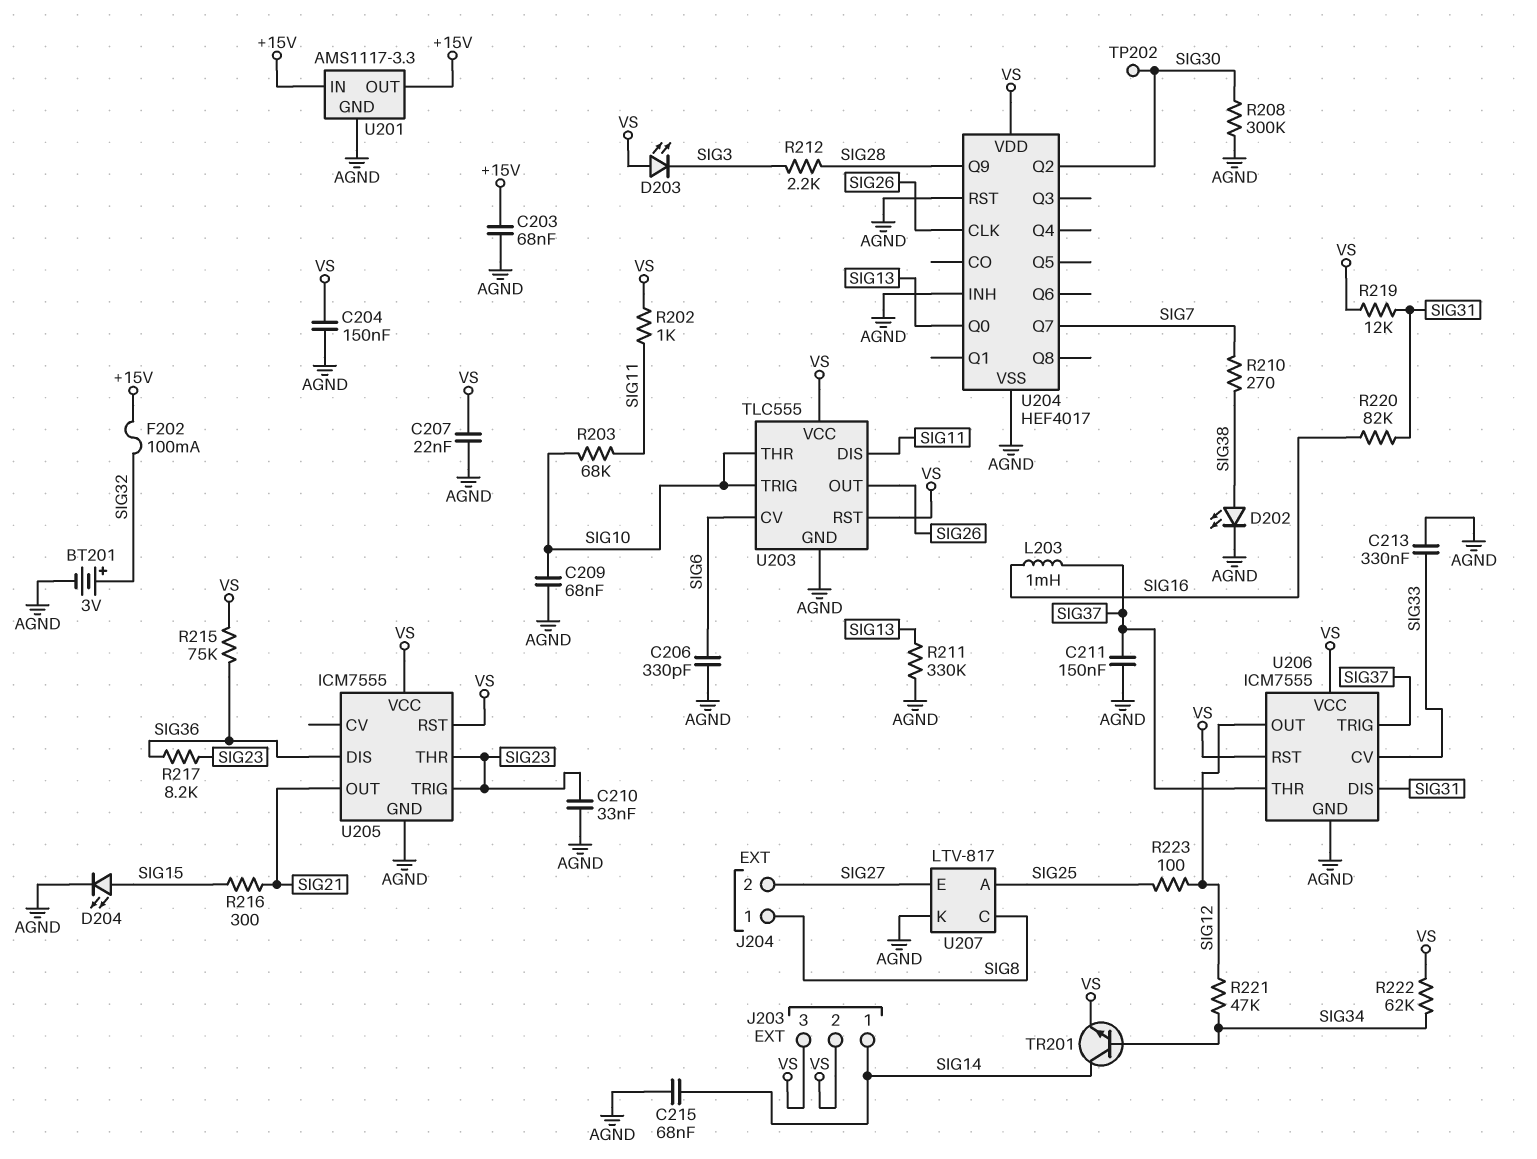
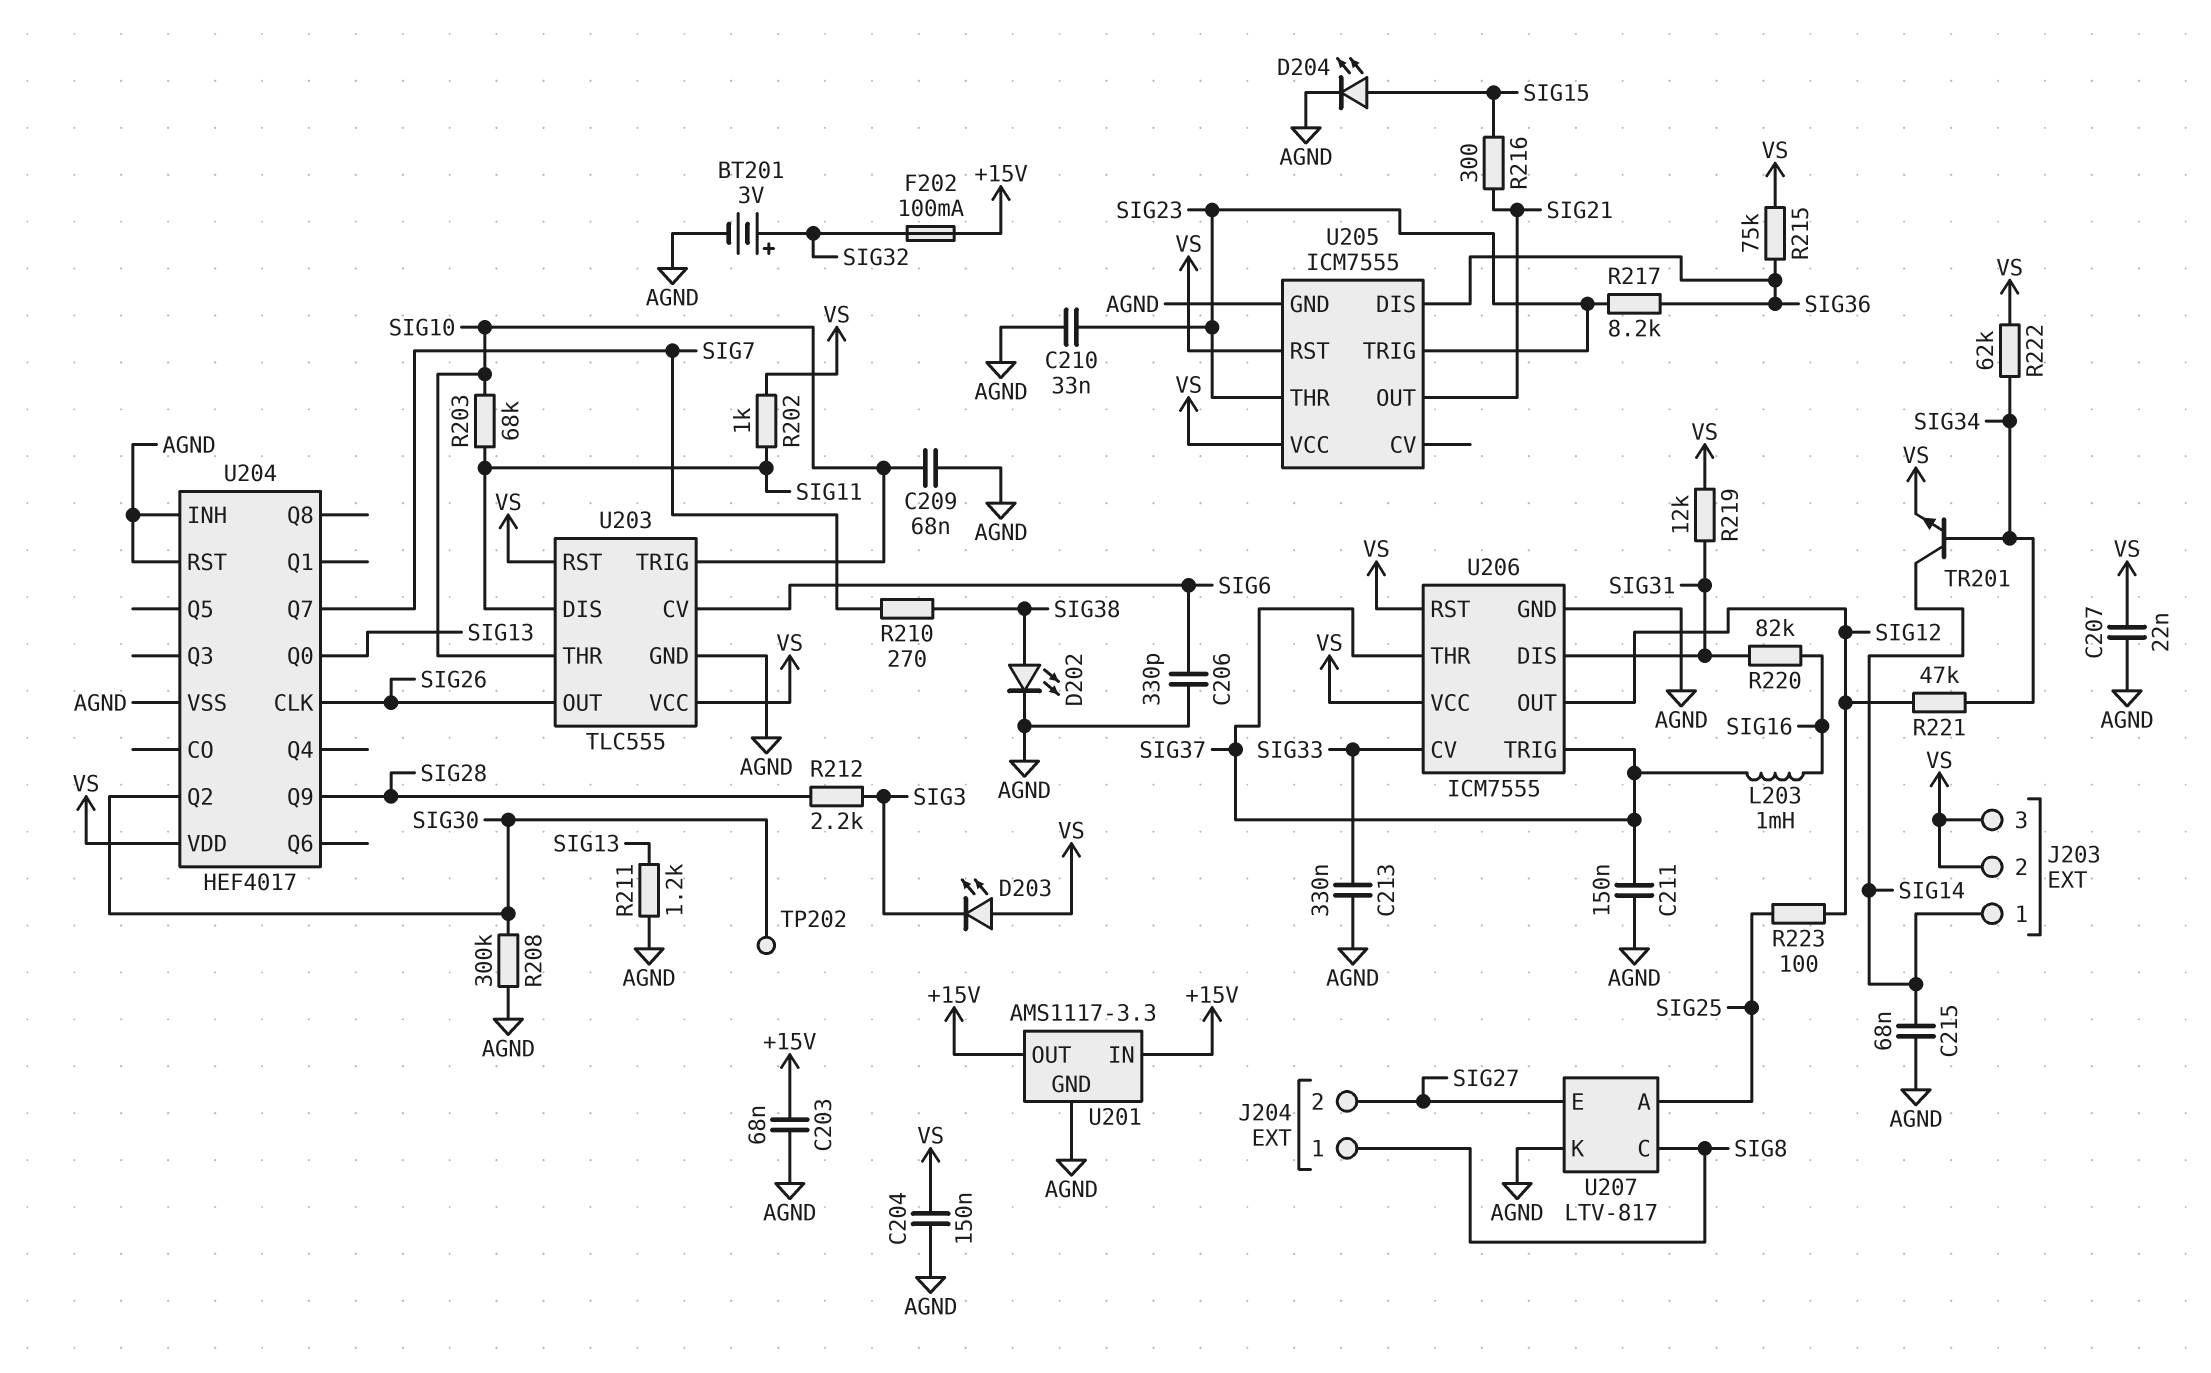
R211: 330k (AGND, SIG13) -> 1.2k (AGND, SIG13)

